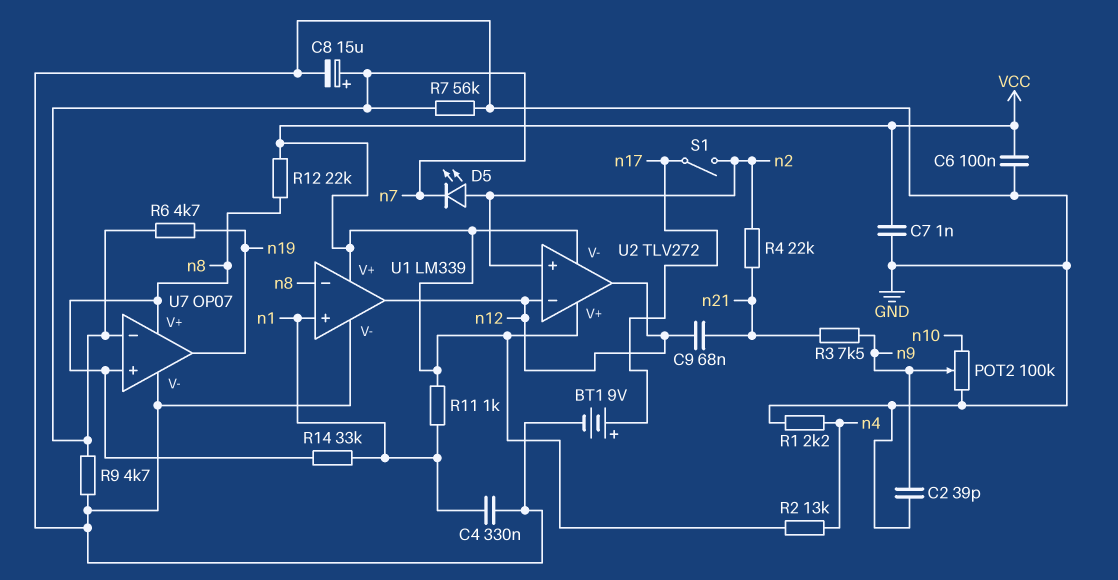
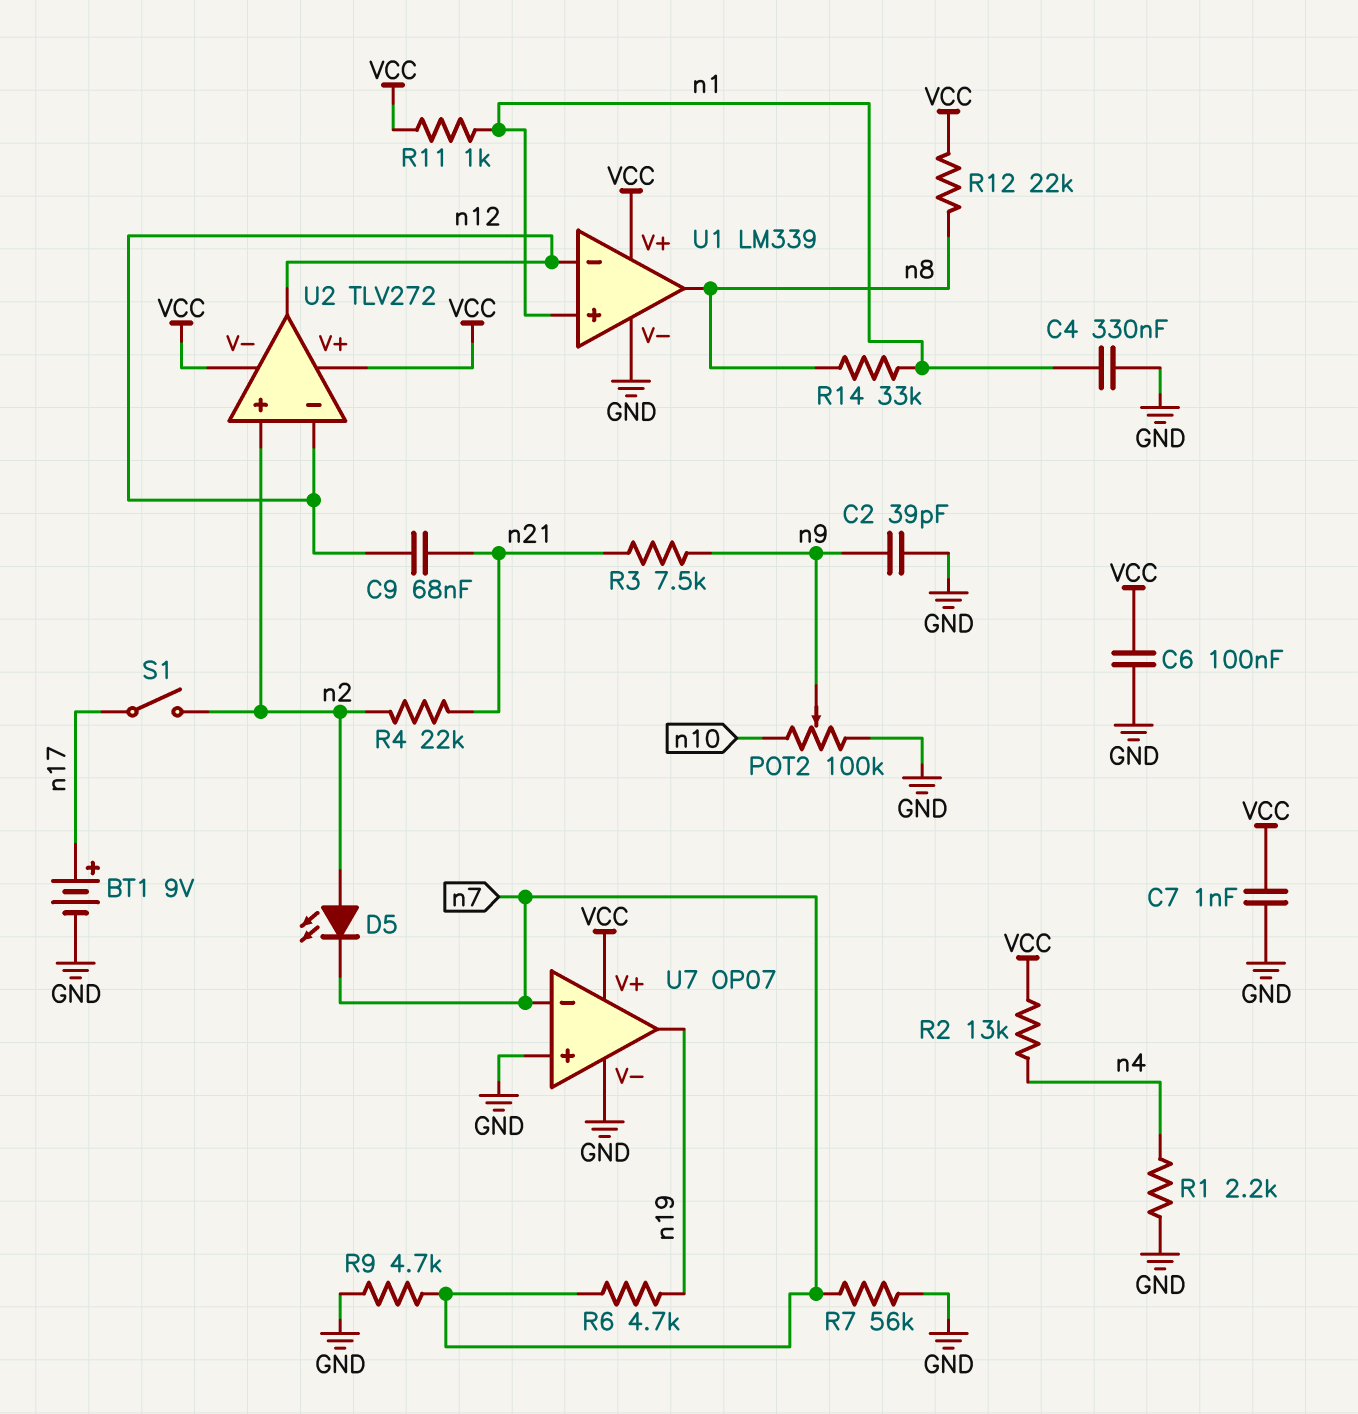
C8: 15uF (plus n7, minus GND) -> none
U1 pin in-: n8 -> n12
U1 pin out: n12 -> n8
U7 pin V+: n8 -> VCC
U7 pin in+: n8 -> GND

